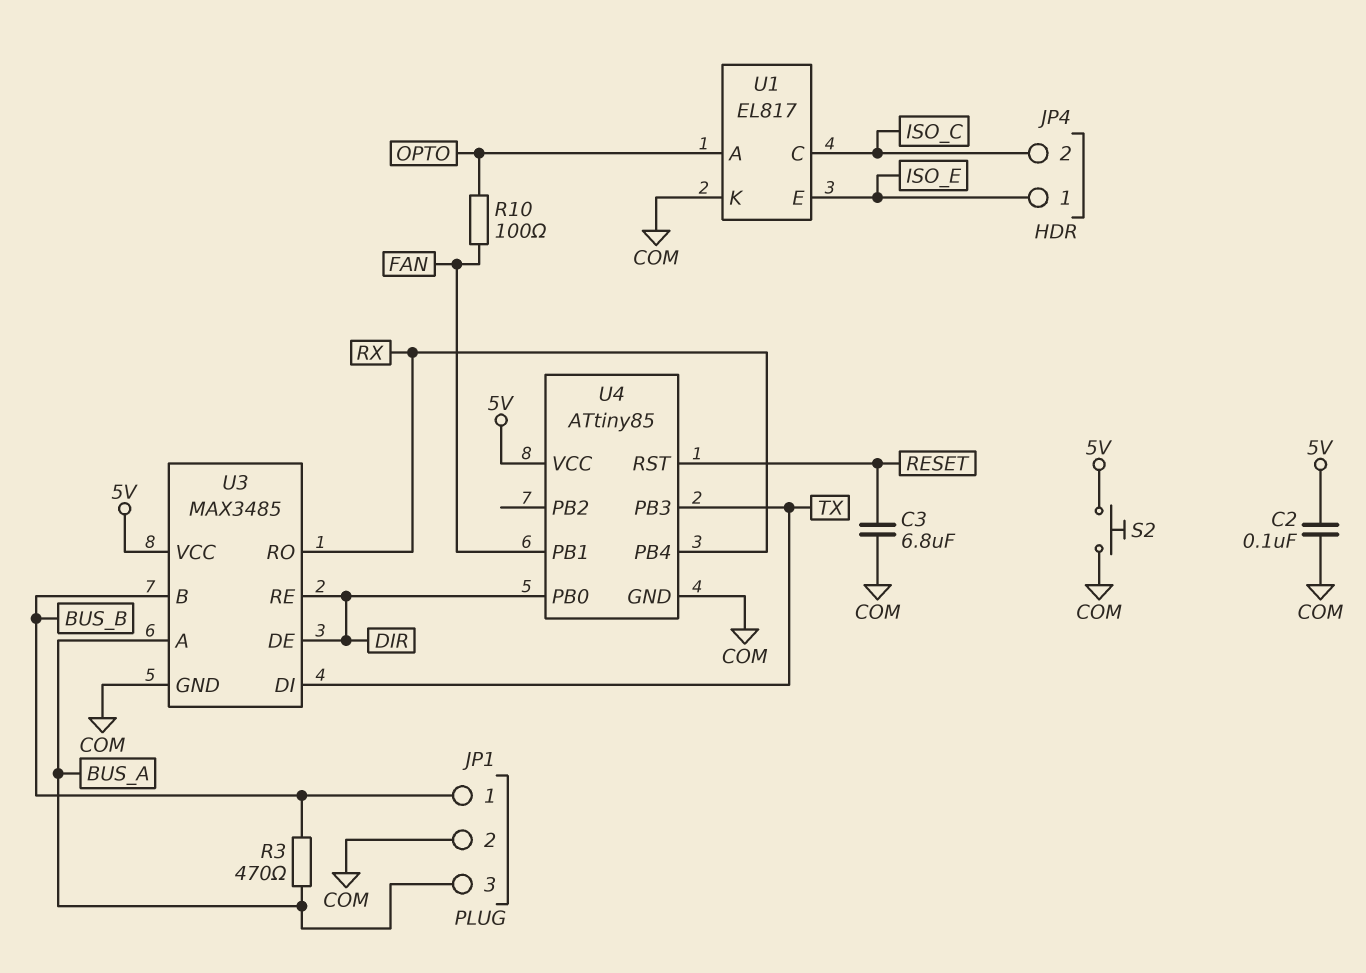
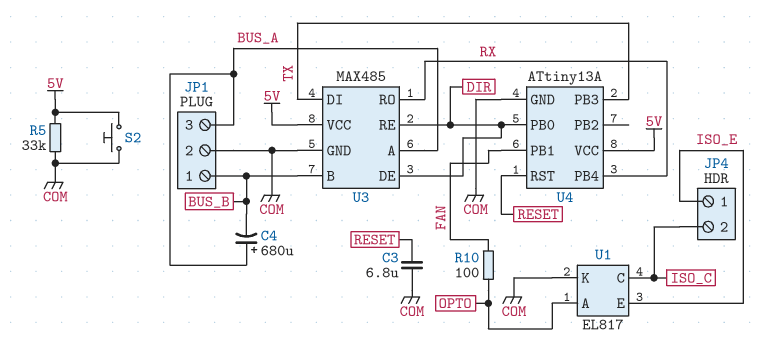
C2: 100nF (5V, COM) -> none
C4: none -> 680uF (plus BUS_A, minus BUS_B)
R3: 470 (BUS_A, BUS_B) -> none
R5: none -> 33k (5V, COM)
U3: MAX3485 -> MAX485
U4: ATtiny85 -> ATtiny13A

